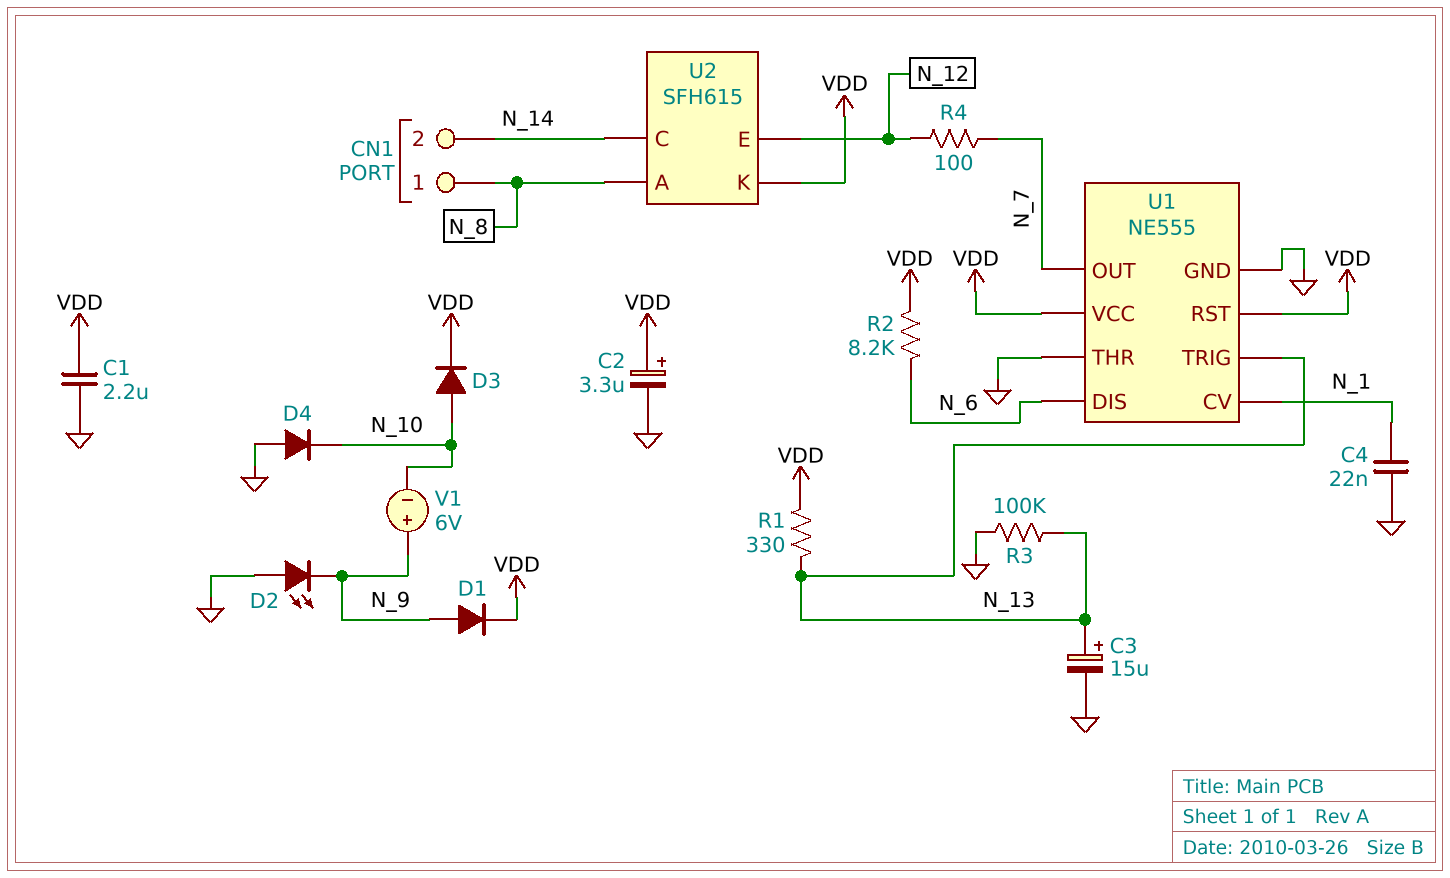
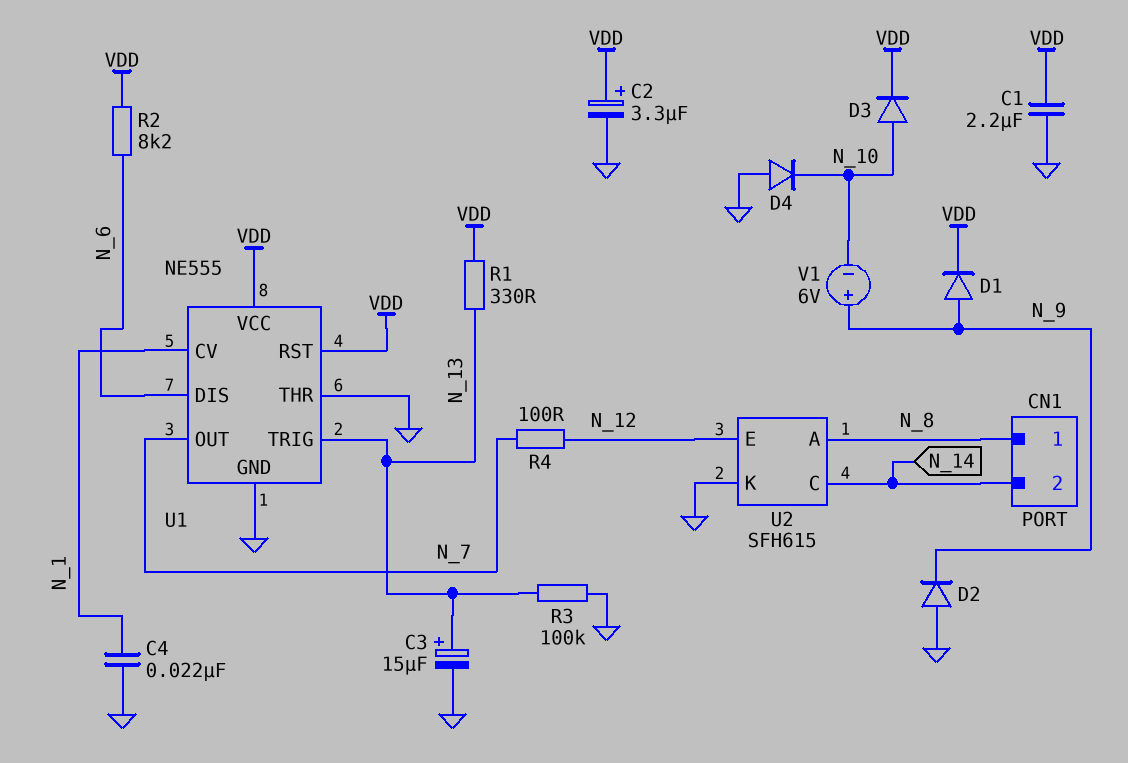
D2: LED (A GND, K N_9) -> diode (A GND, K N_9)
U2 pin K: VDD -> GND

